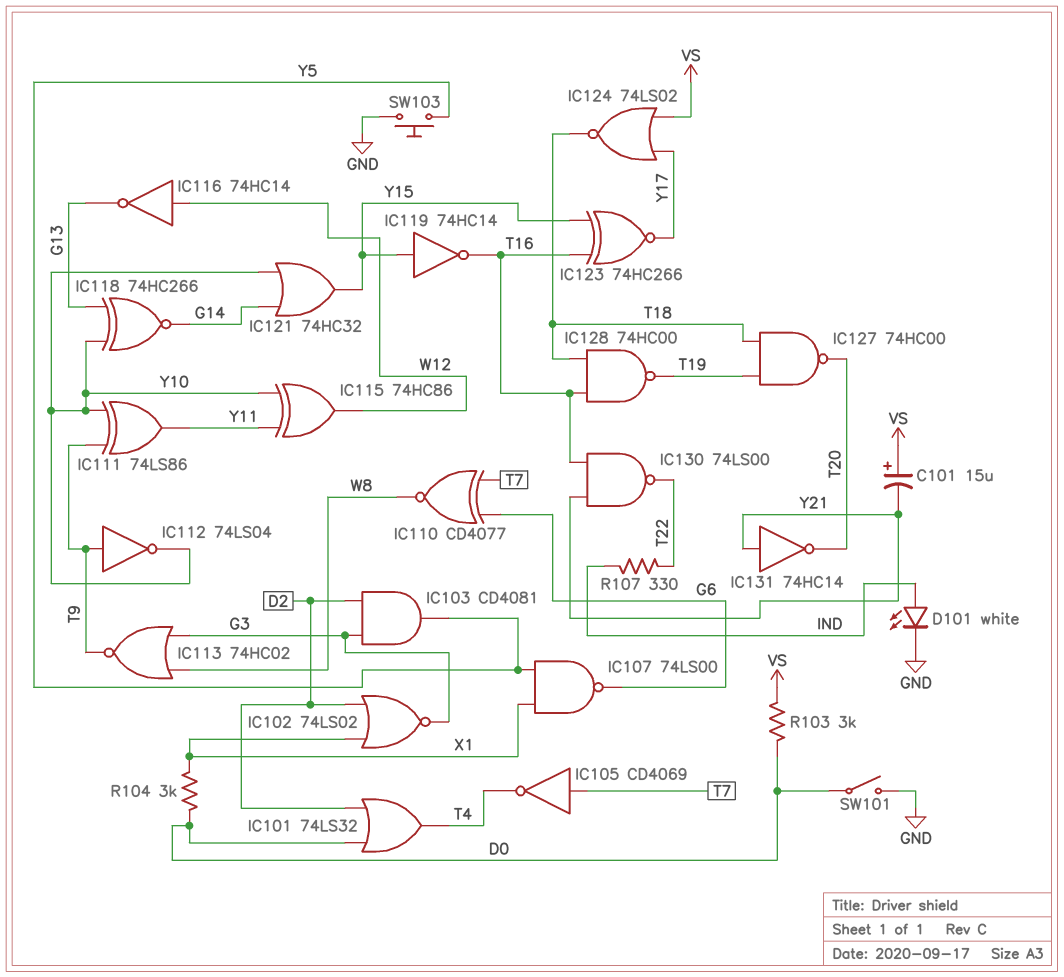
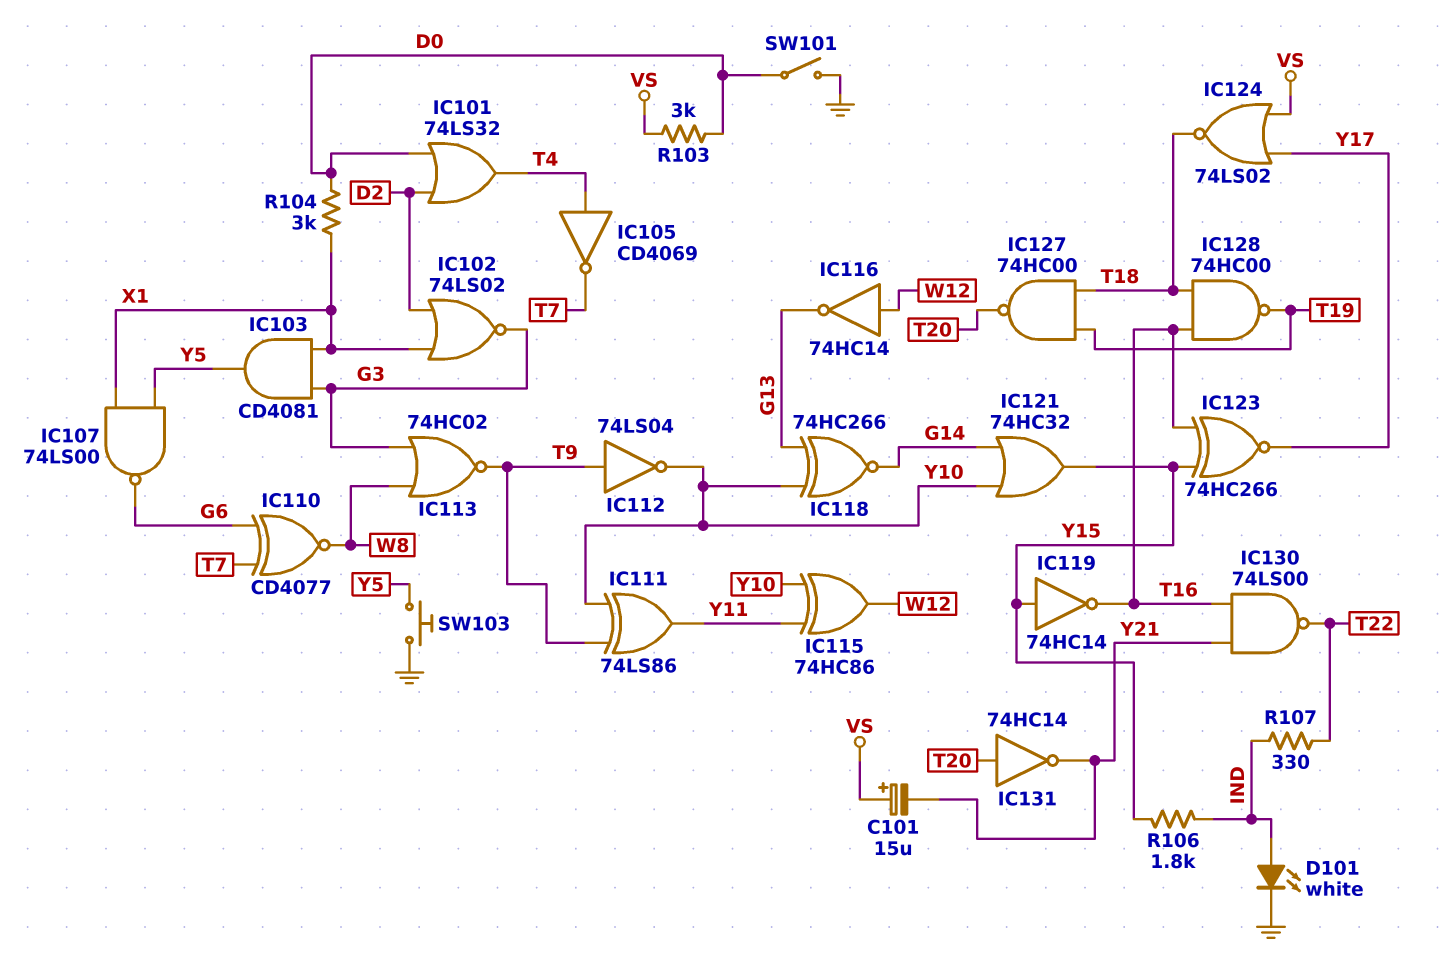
IC103: AND CD4081 (in D2, in G3, out Y5) -> AND CD4081 (in G3, in X1, out Y5)
IC105: NOT CD4069 (in T7, out T4) -> NOT CD4069 (in T4, out T7)
IC131: NOT 74HC14 (in Y21, out T20) -> NOT 74HC14 (in T20, out Y21)
R106: none -> 1.8k (IND, Y15)

